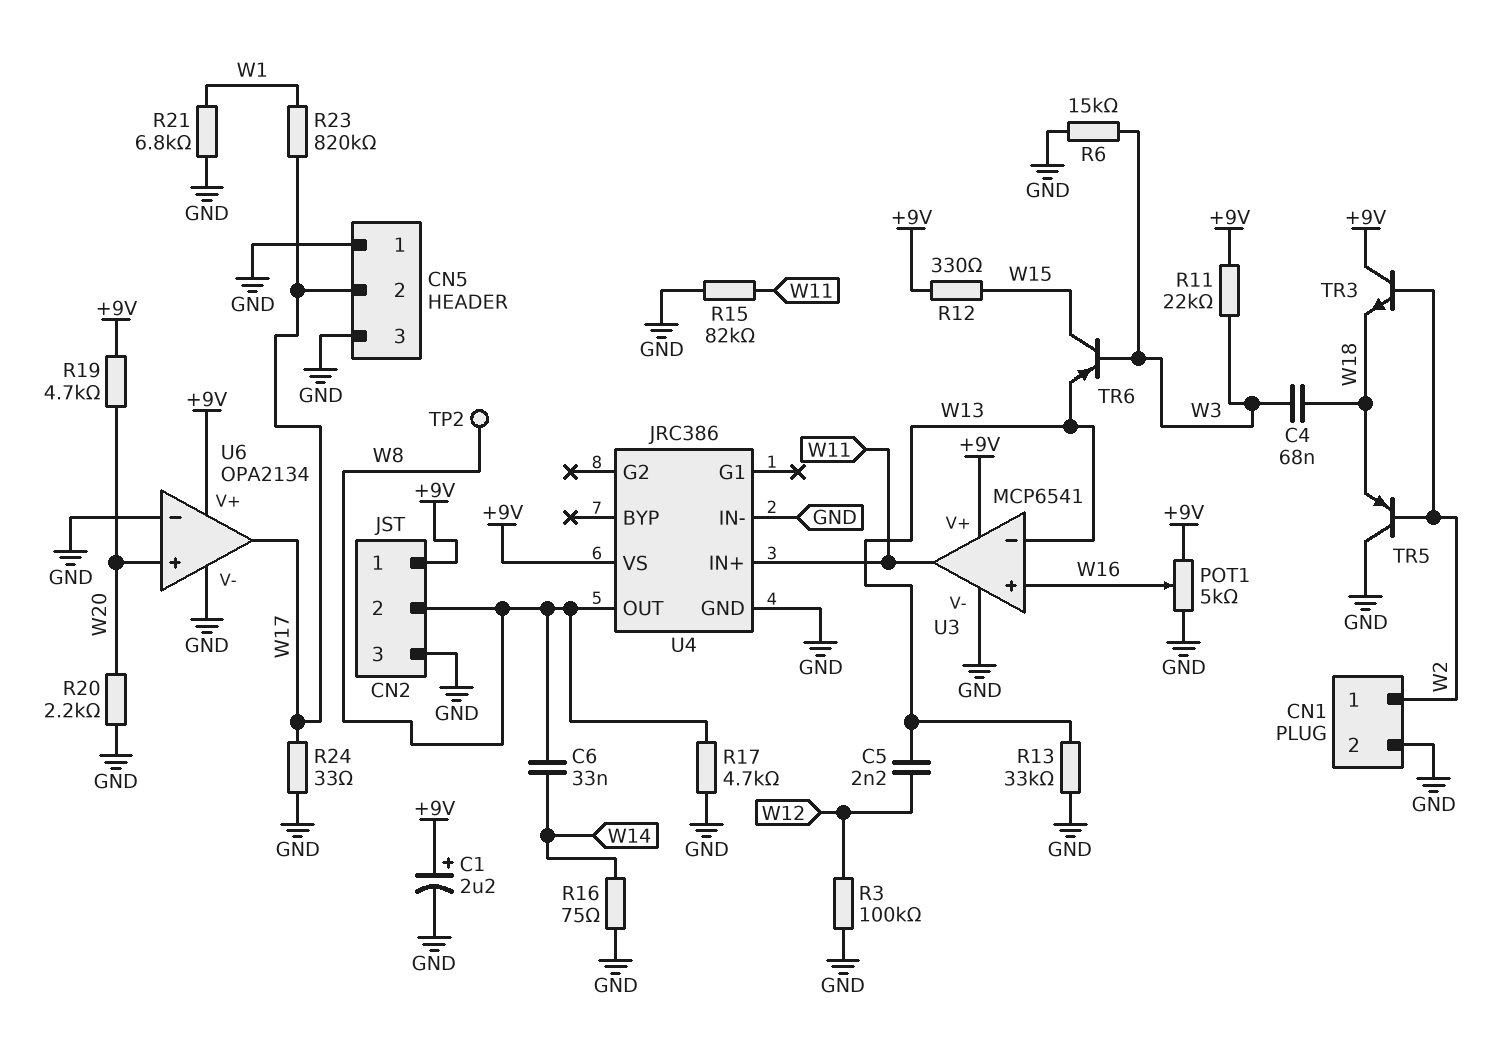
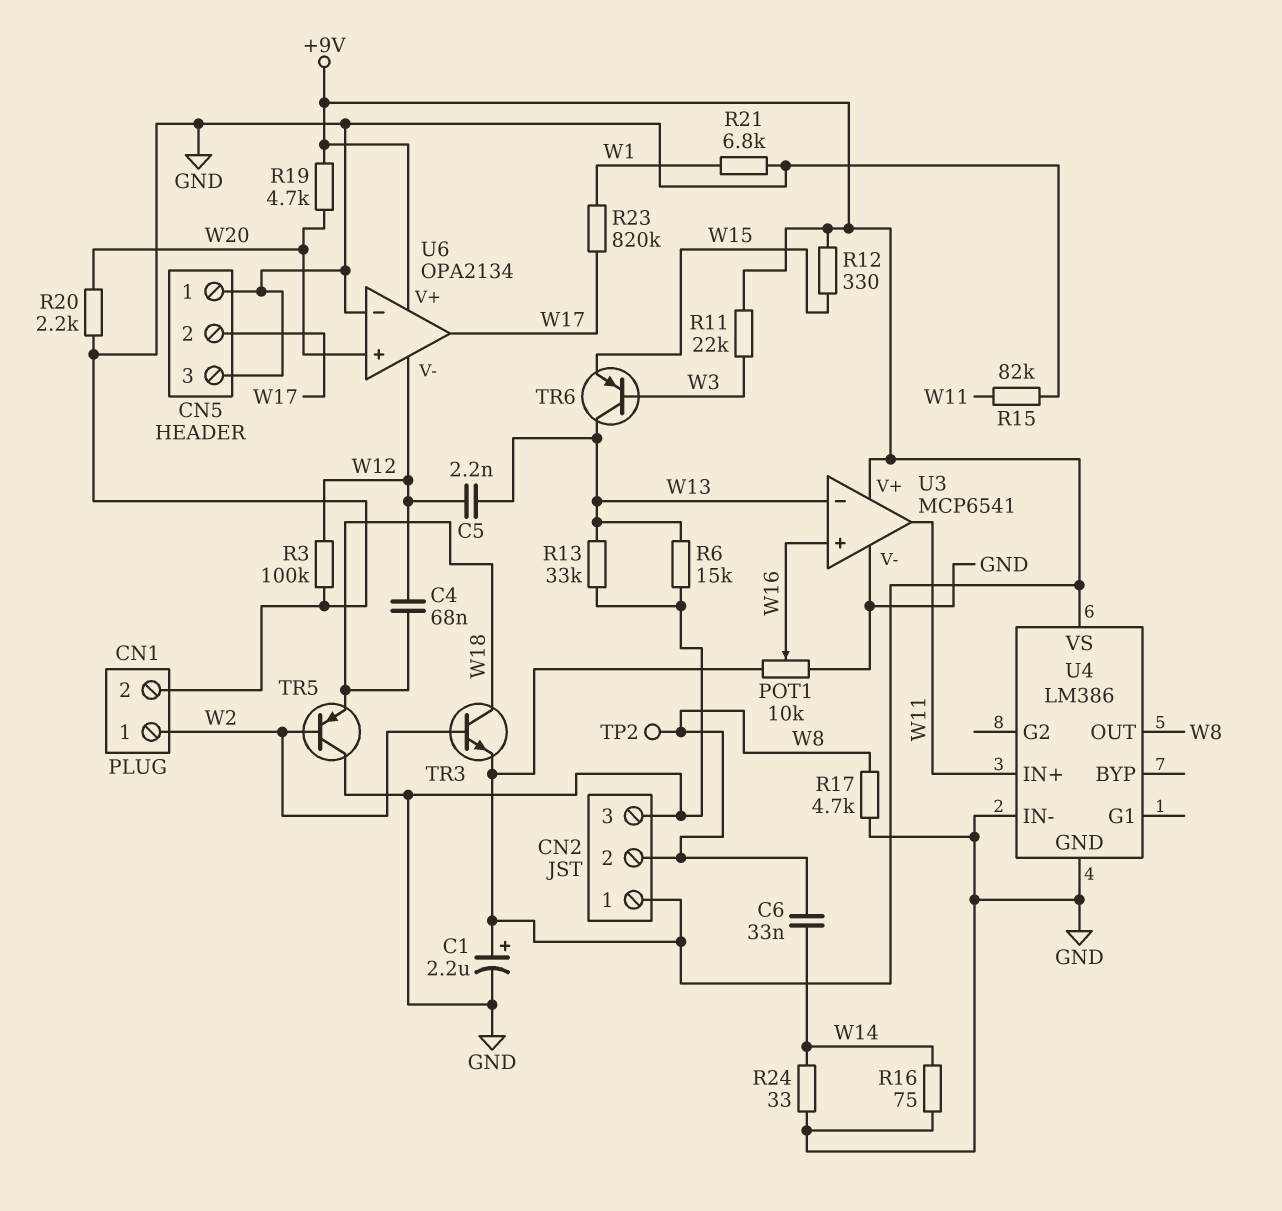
C4: 68nF (W3, W18) -> 68nF (W12, W18)
POT1: 5k (+9V, GND, wiper W16) -> 10k (+9V, GND, wiper W16)
R6: 15k (GND, W3) -> 15k (GND, W13)
R24: 33 (GND, W17) -> 33 (GND, W14)
TR3: NPN (B W2, C +9V, E W18) -> NPN (B W2, C W18, E +9V)
TR6: PNP (B W3, C W15, E W13) -> PNP (B W3, C W13, E W15)
U4: JRC386 -> LM386
U6 pin V-: GND -> W12

